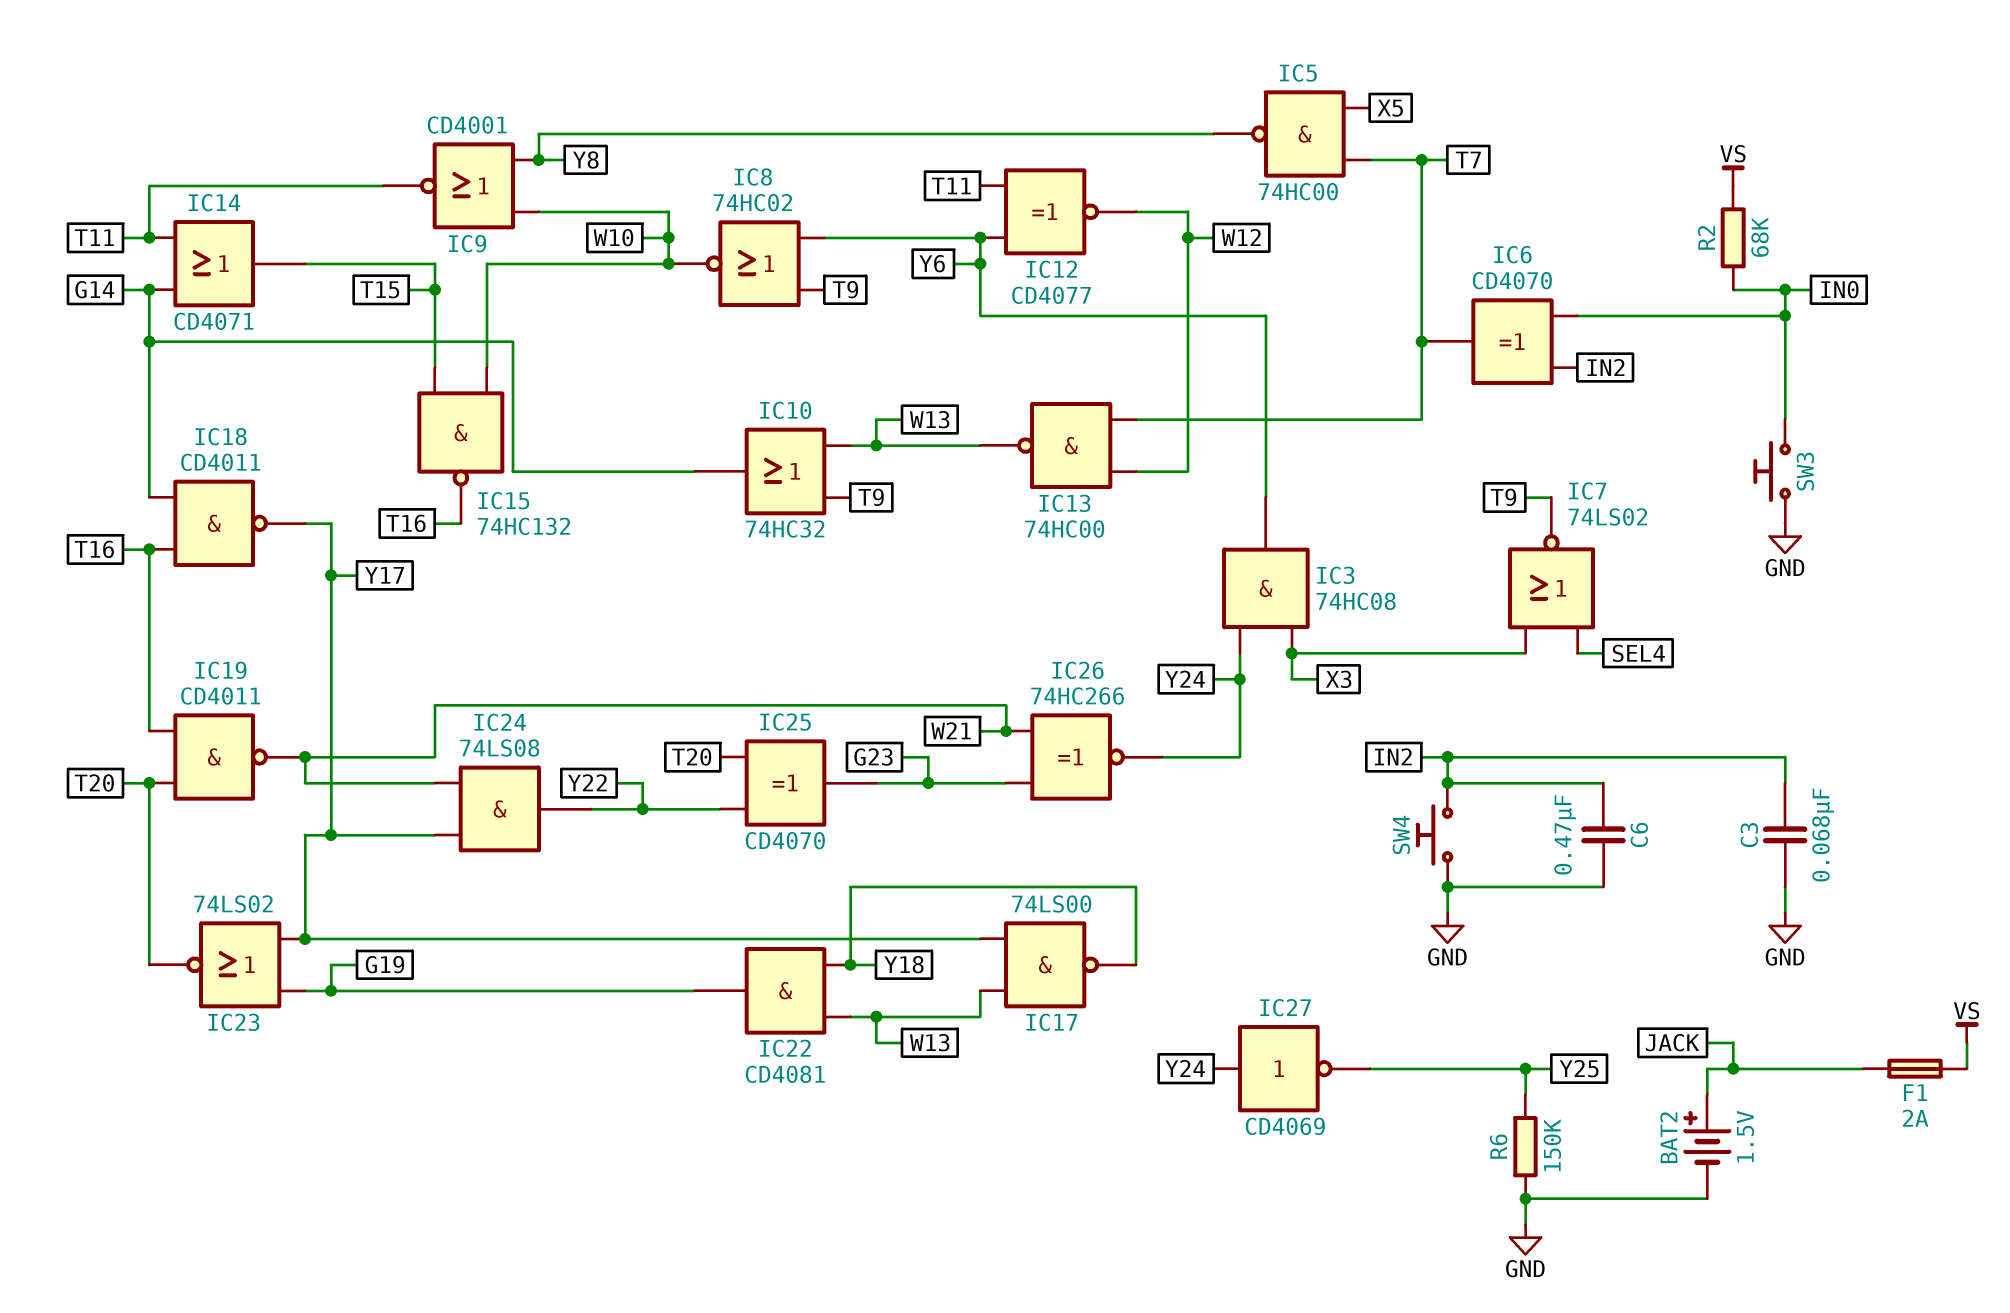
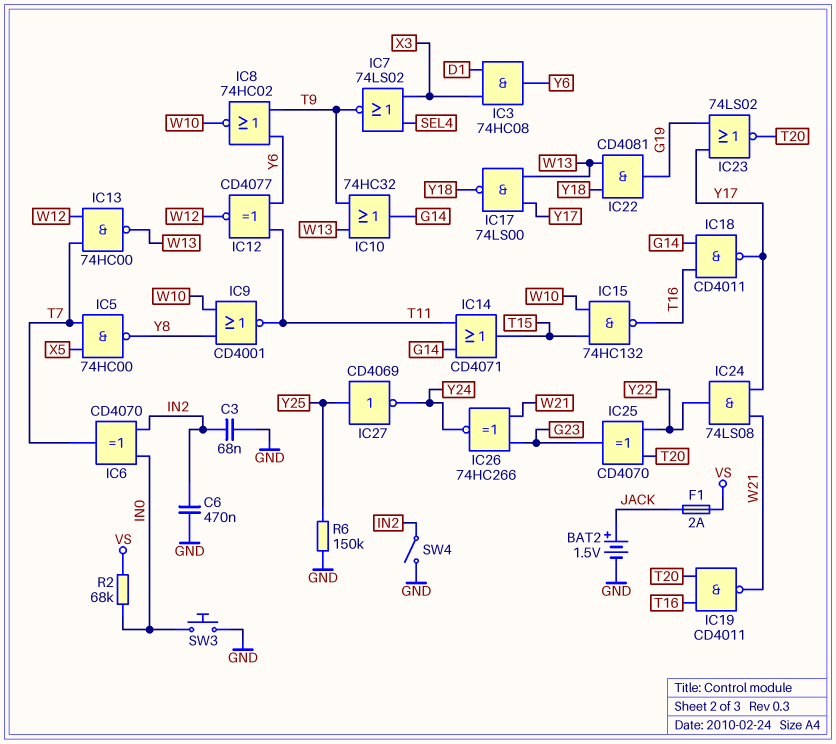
IC3: AND 74HC08 (in X3, in Y24, out Y6) -> AND 74HC08 (in D1, in X3, out Y6)
IC27: NOT CD4069 (in Y24, out Y25) -> NOT CD4069 (in Y25, out Y24)
SW4: button (GND, IN2) -> switch (GND, IN2)

